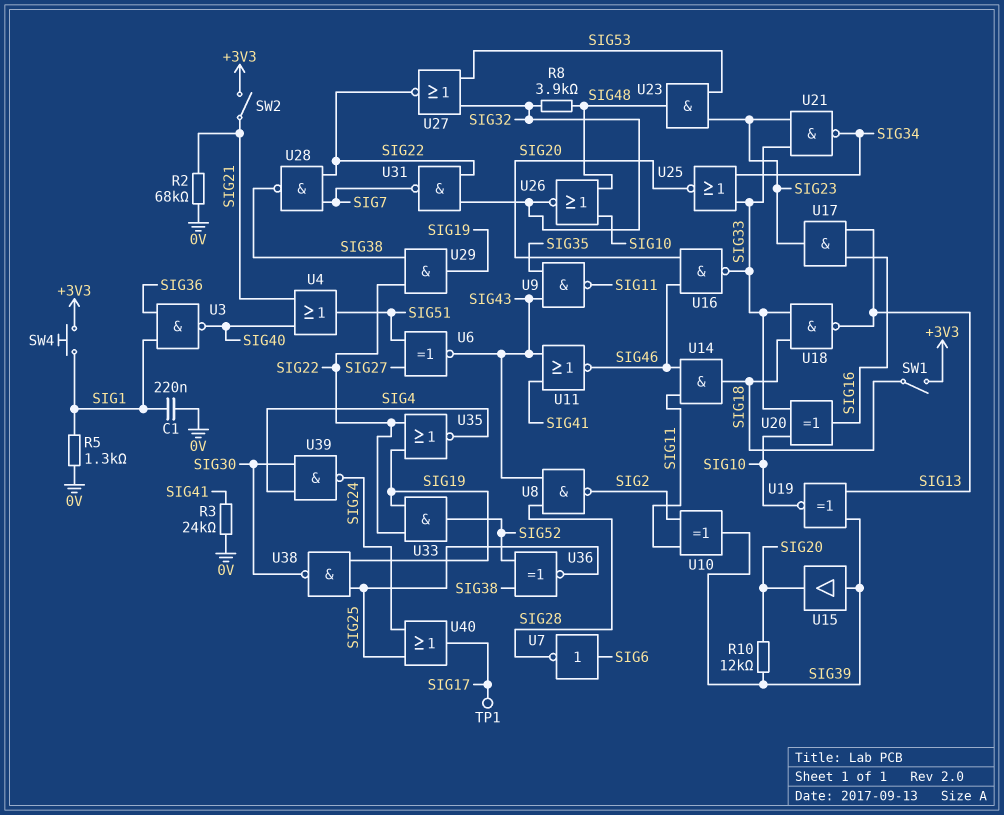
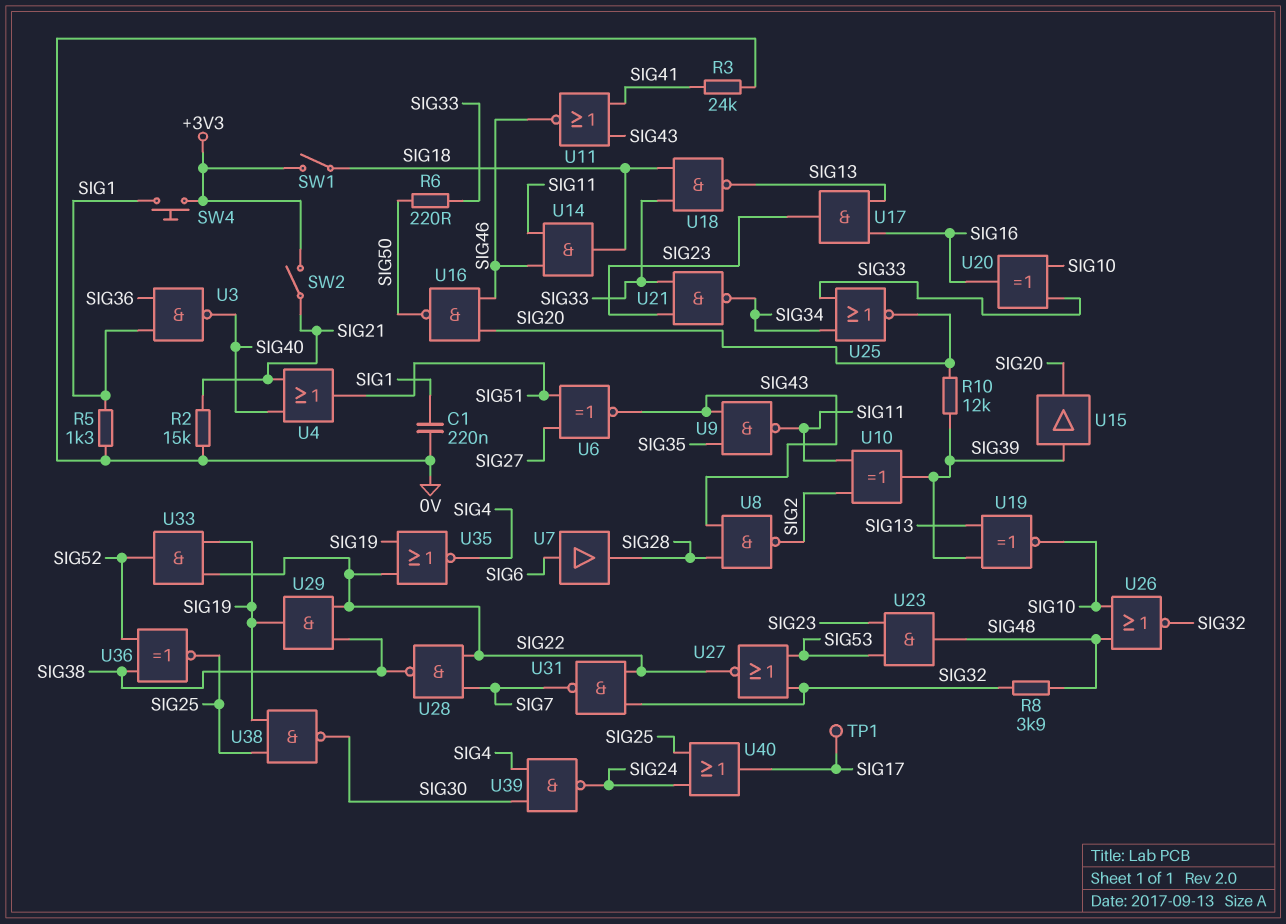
R2: 68k (0V, SIG21) -> 15k (0V, SIG21)
R6: none -> 220 (SIG33, SIG50)
U7: NOT (in SIG6, out SIG28) -> buffer (in SIG6, out SIG28)
U16: NAND (in SIG20, in SIG46, out SIG33) -> NAND (in SIG20, in SIG46, out SIG50)

